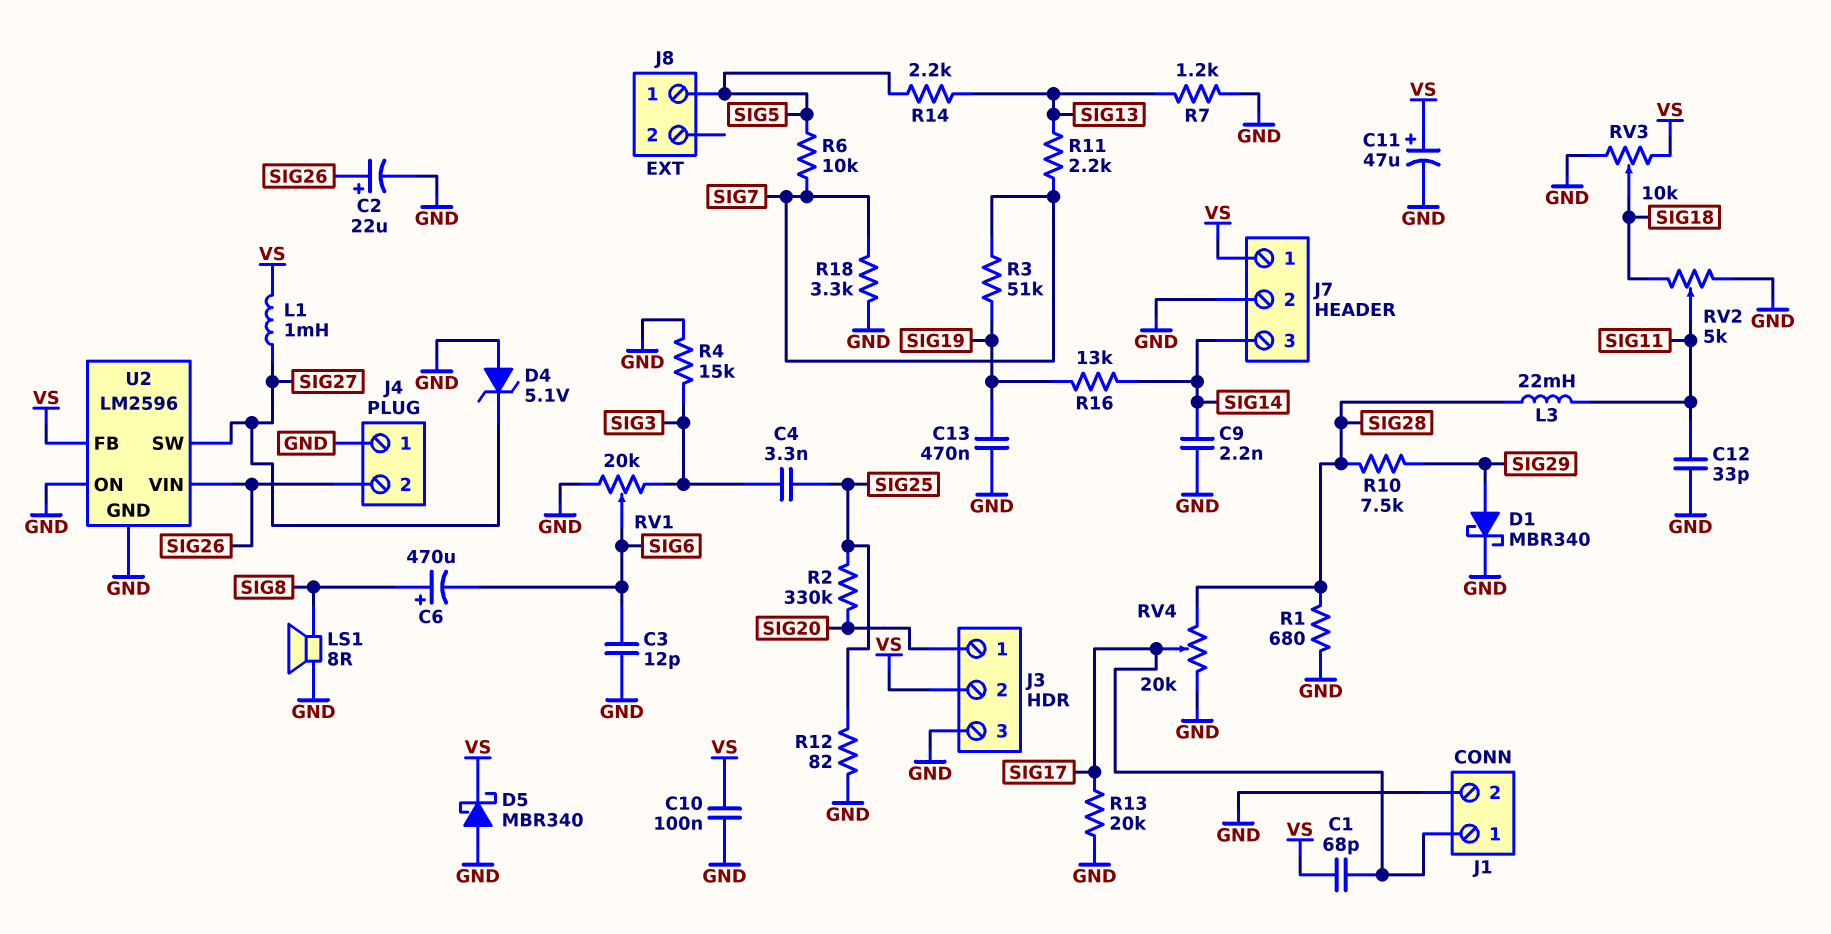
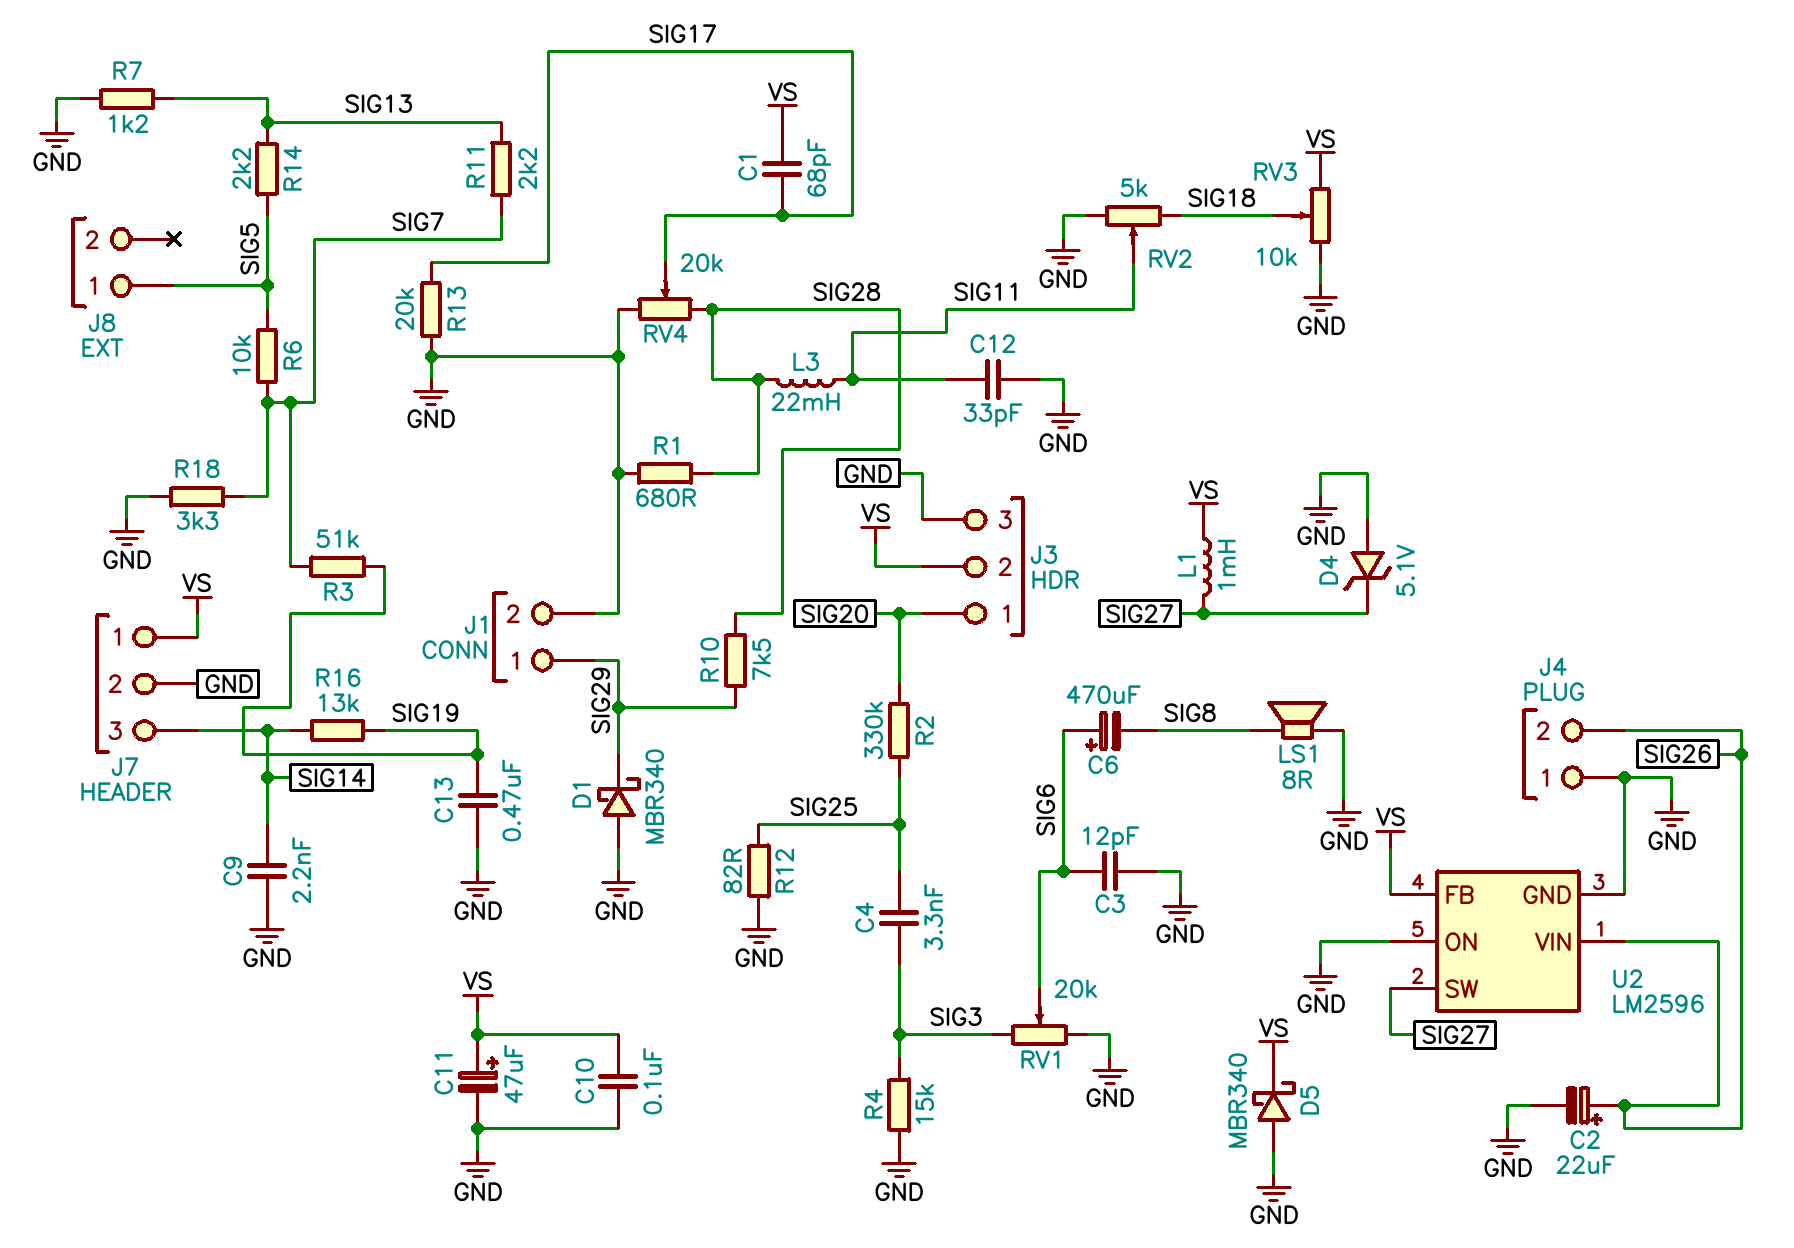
C6: 470uF (plus SIG8, minus SIG6) -> 470uF (plus SIG6, minus SIG8)
D1: schottky MBR340 (A SIG29, K GND) -> schottky MBR340 (A GND, K SIG29)
J1 pin 1: SIG17 -> SIG29

